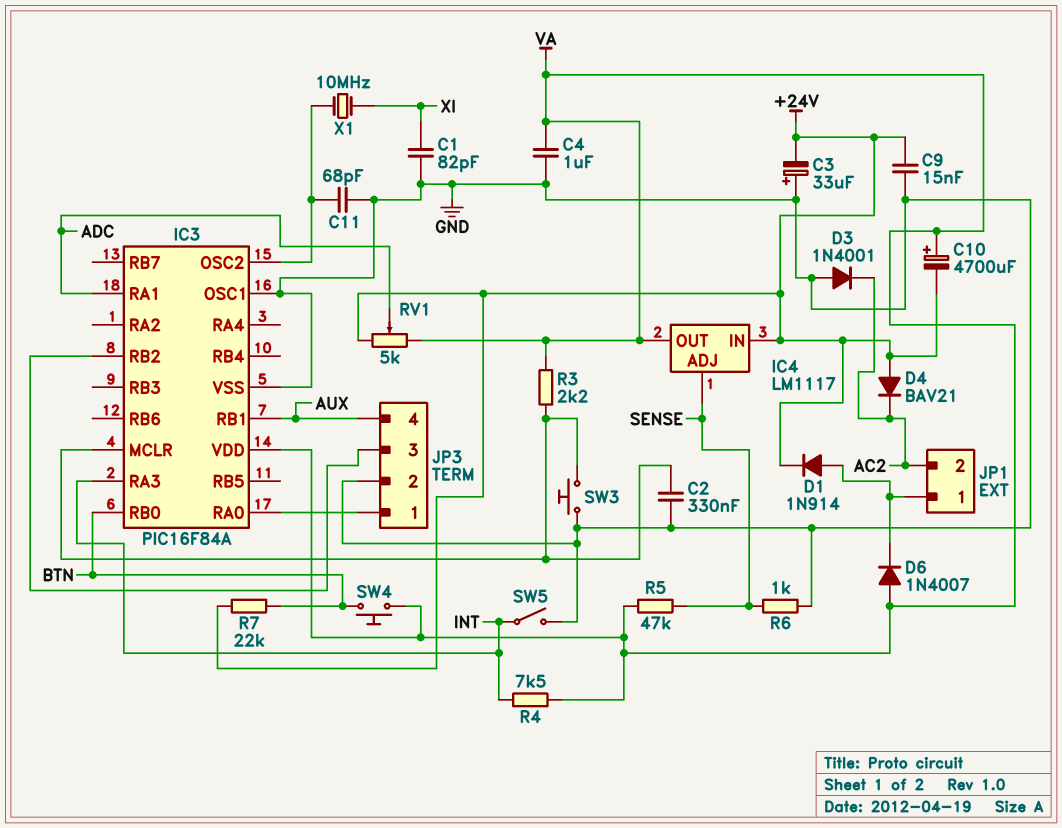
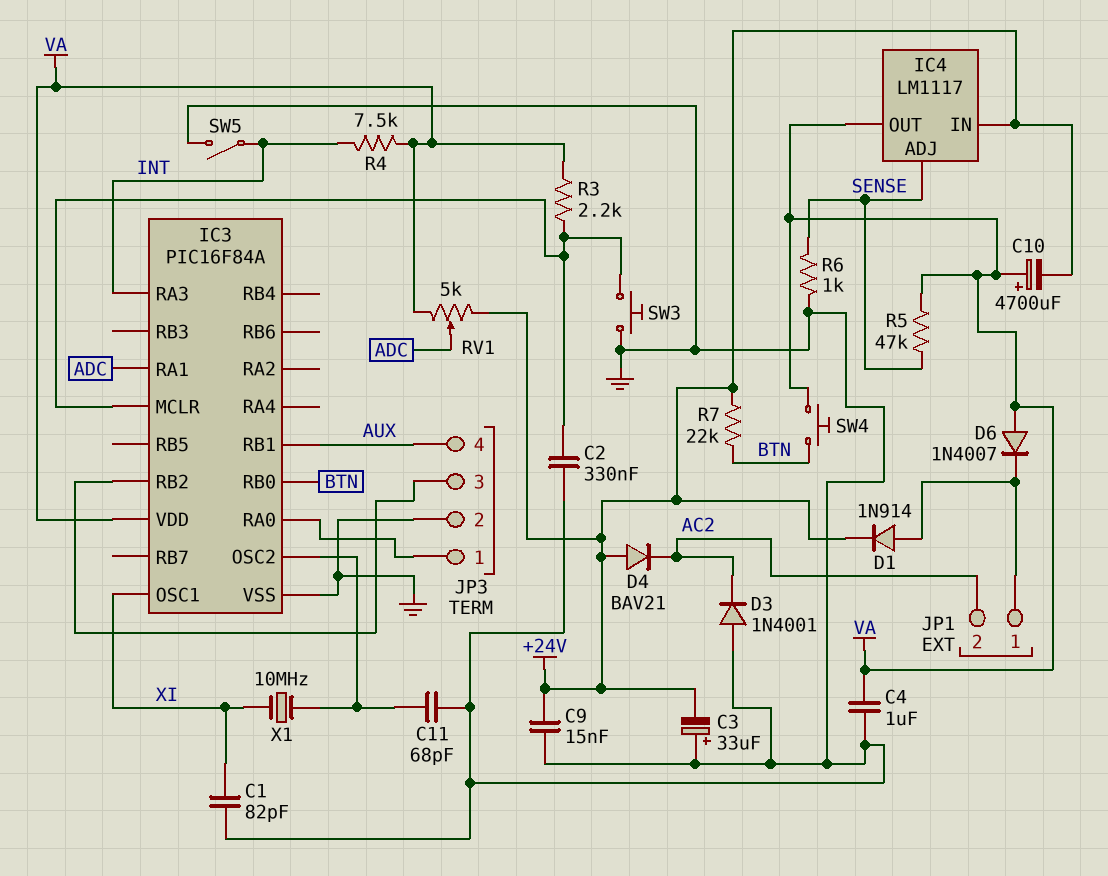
IC3 pin OSC1: GND -> XI

